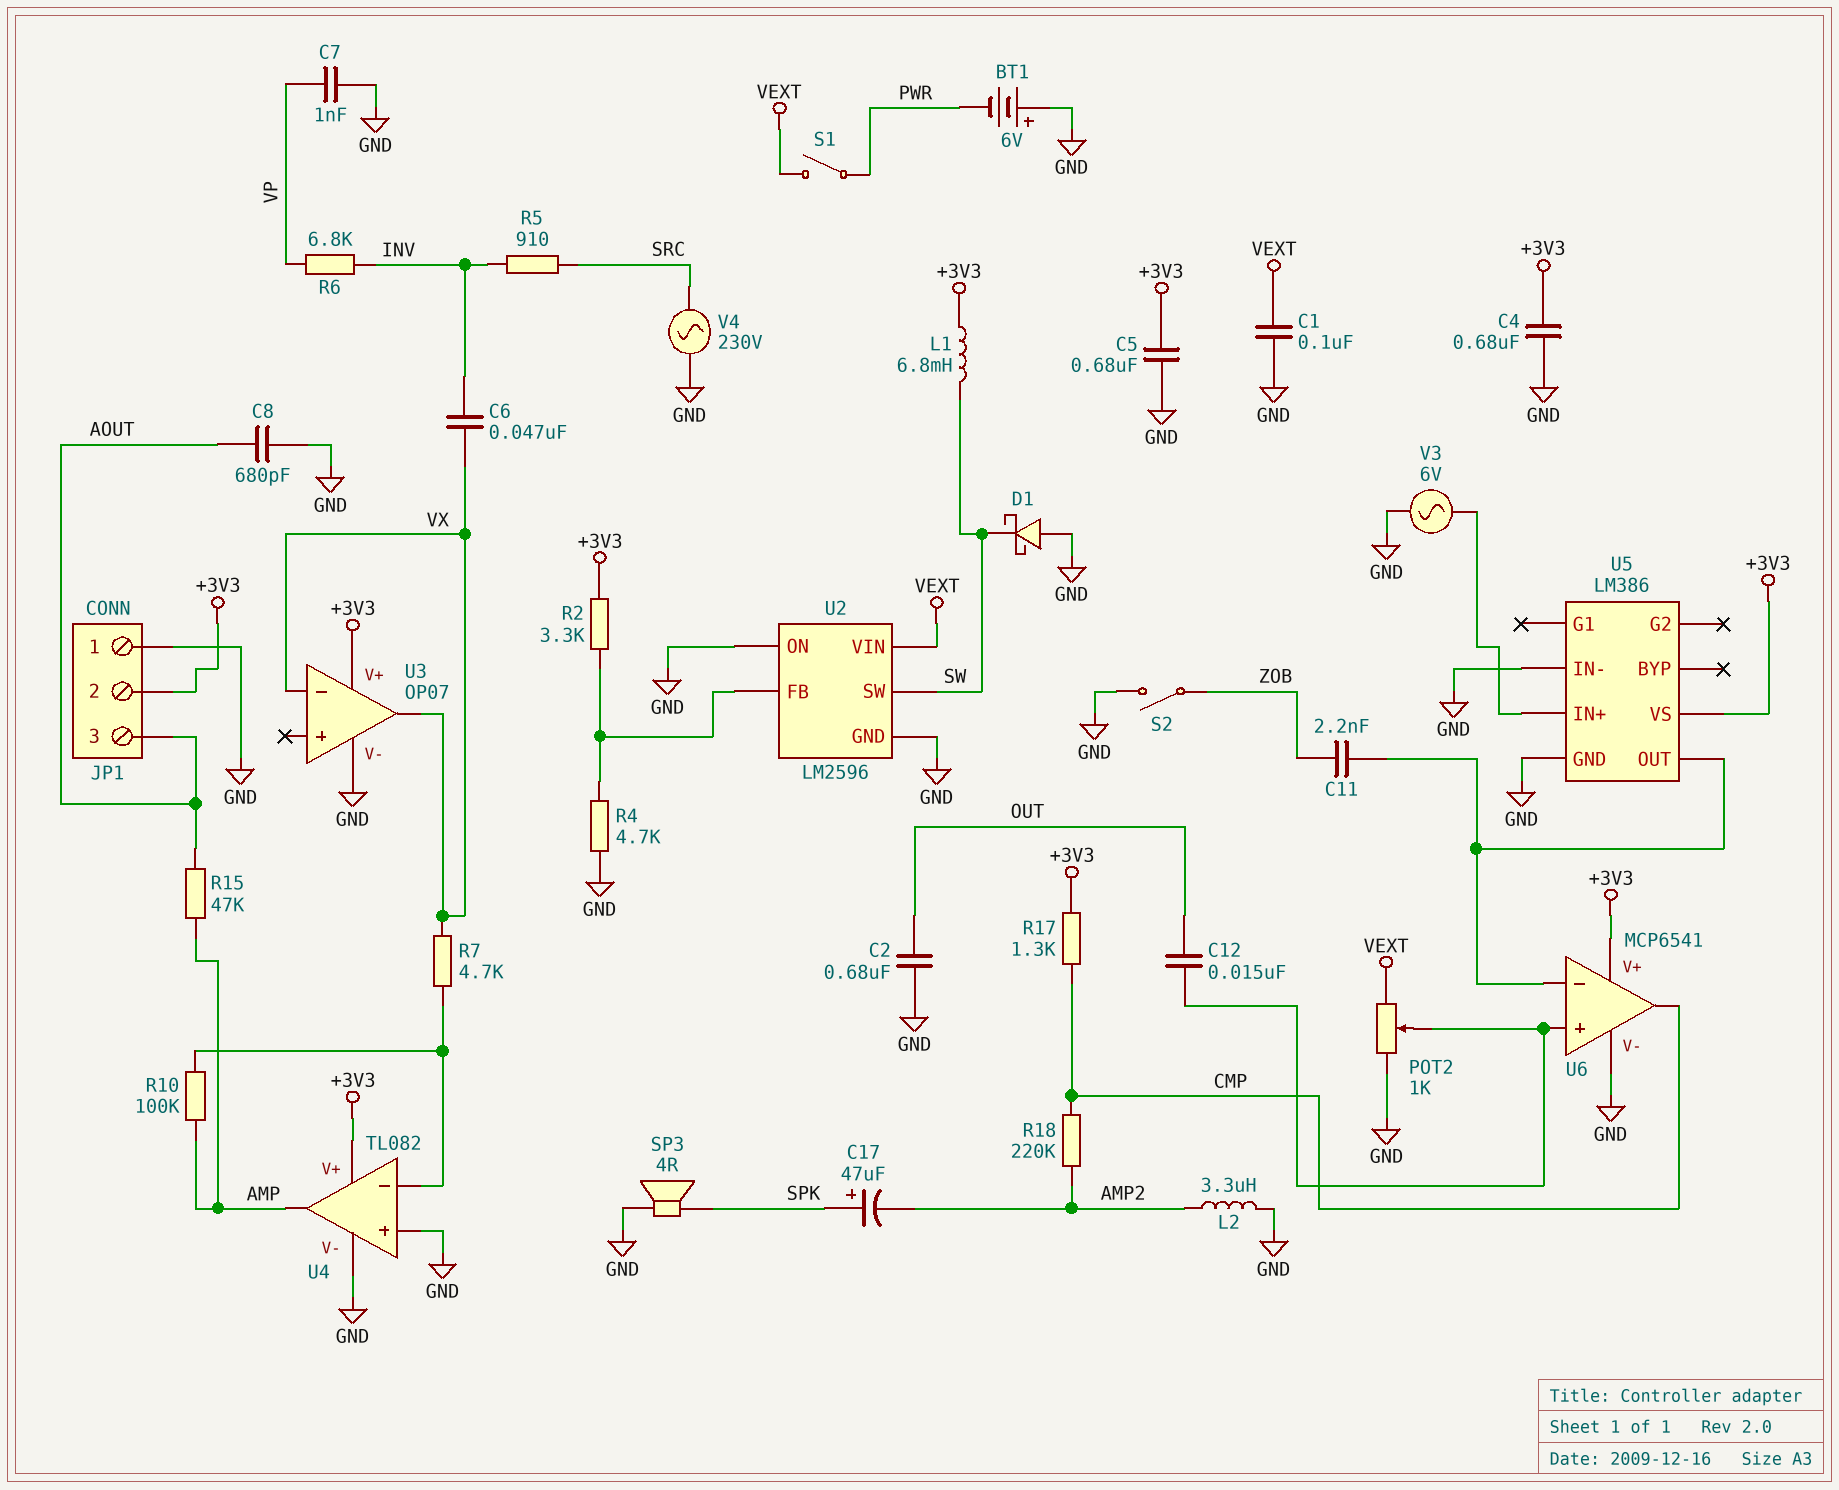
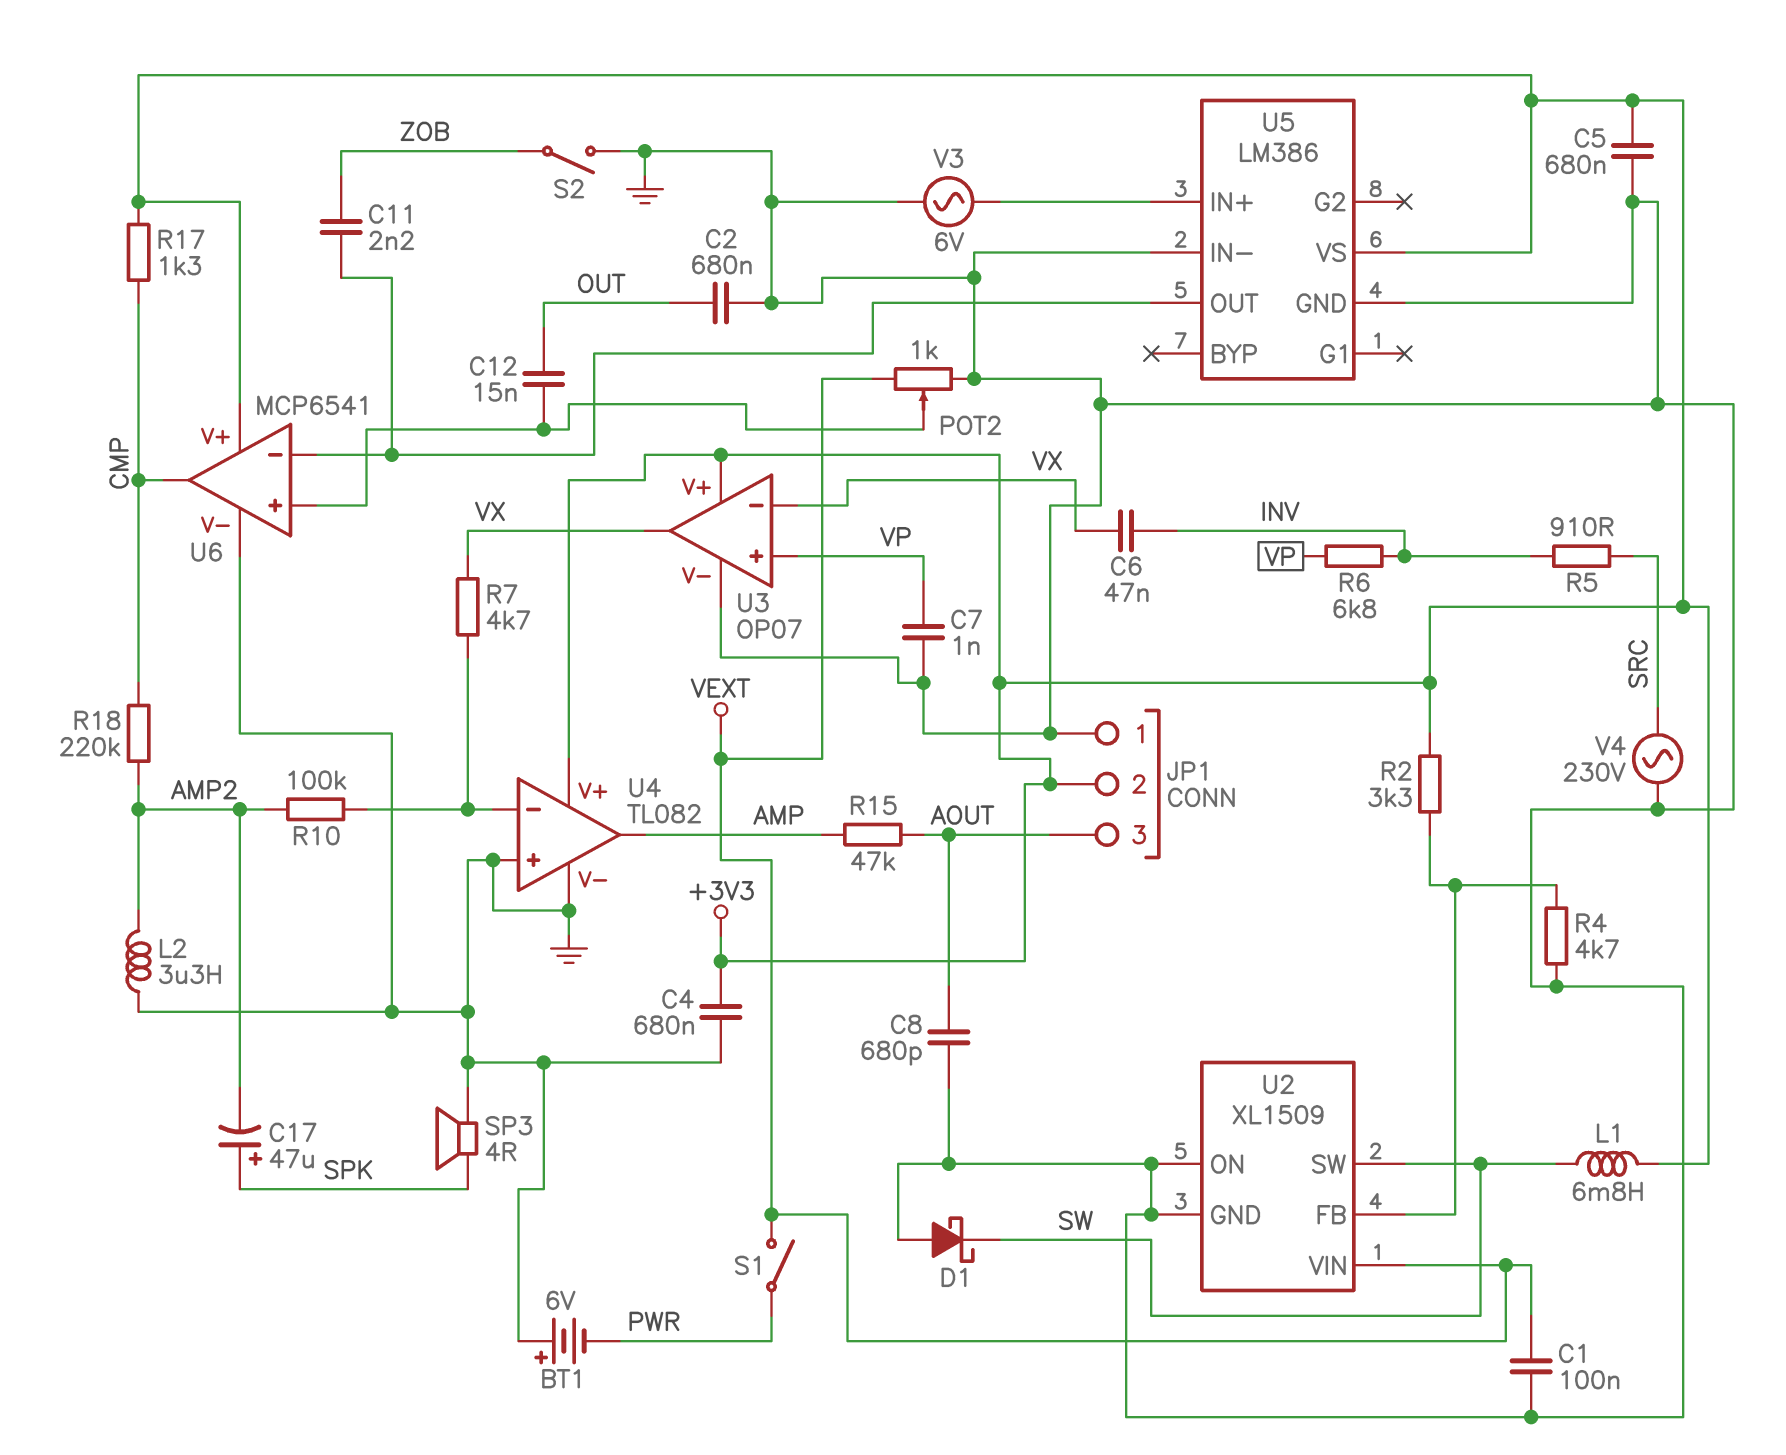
R10: 100k (AMP, U4/in-) -> 100k (AMP2, U4/in-)
U2: LM2596 -> XL1509
U3 pin in+: none -> VP

